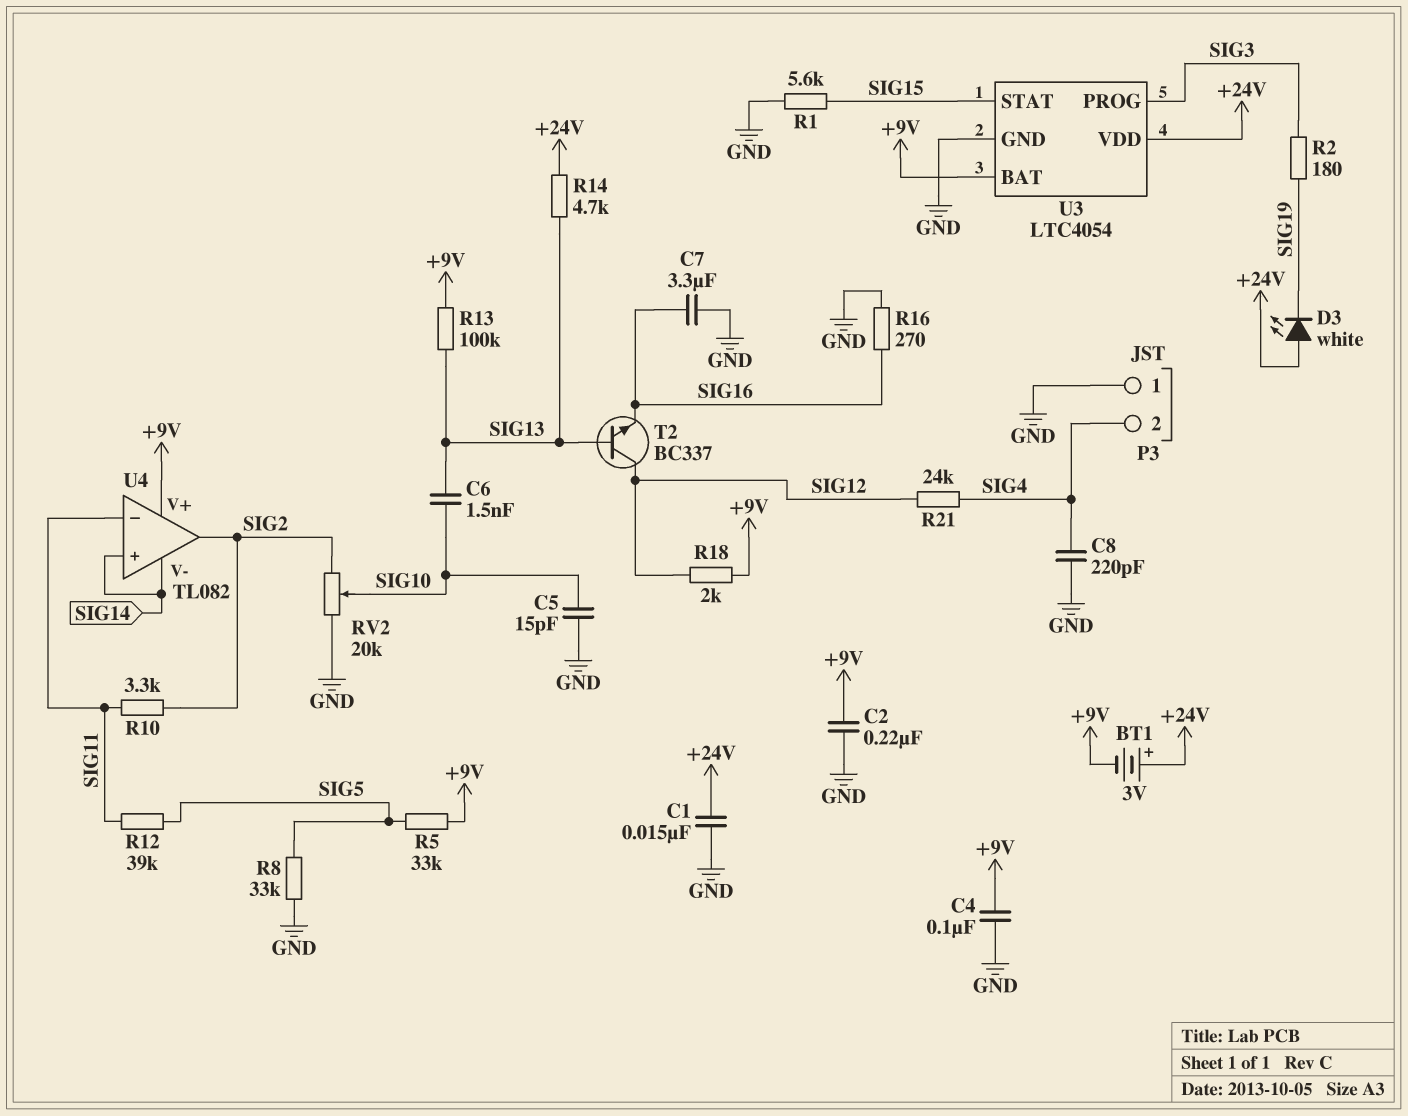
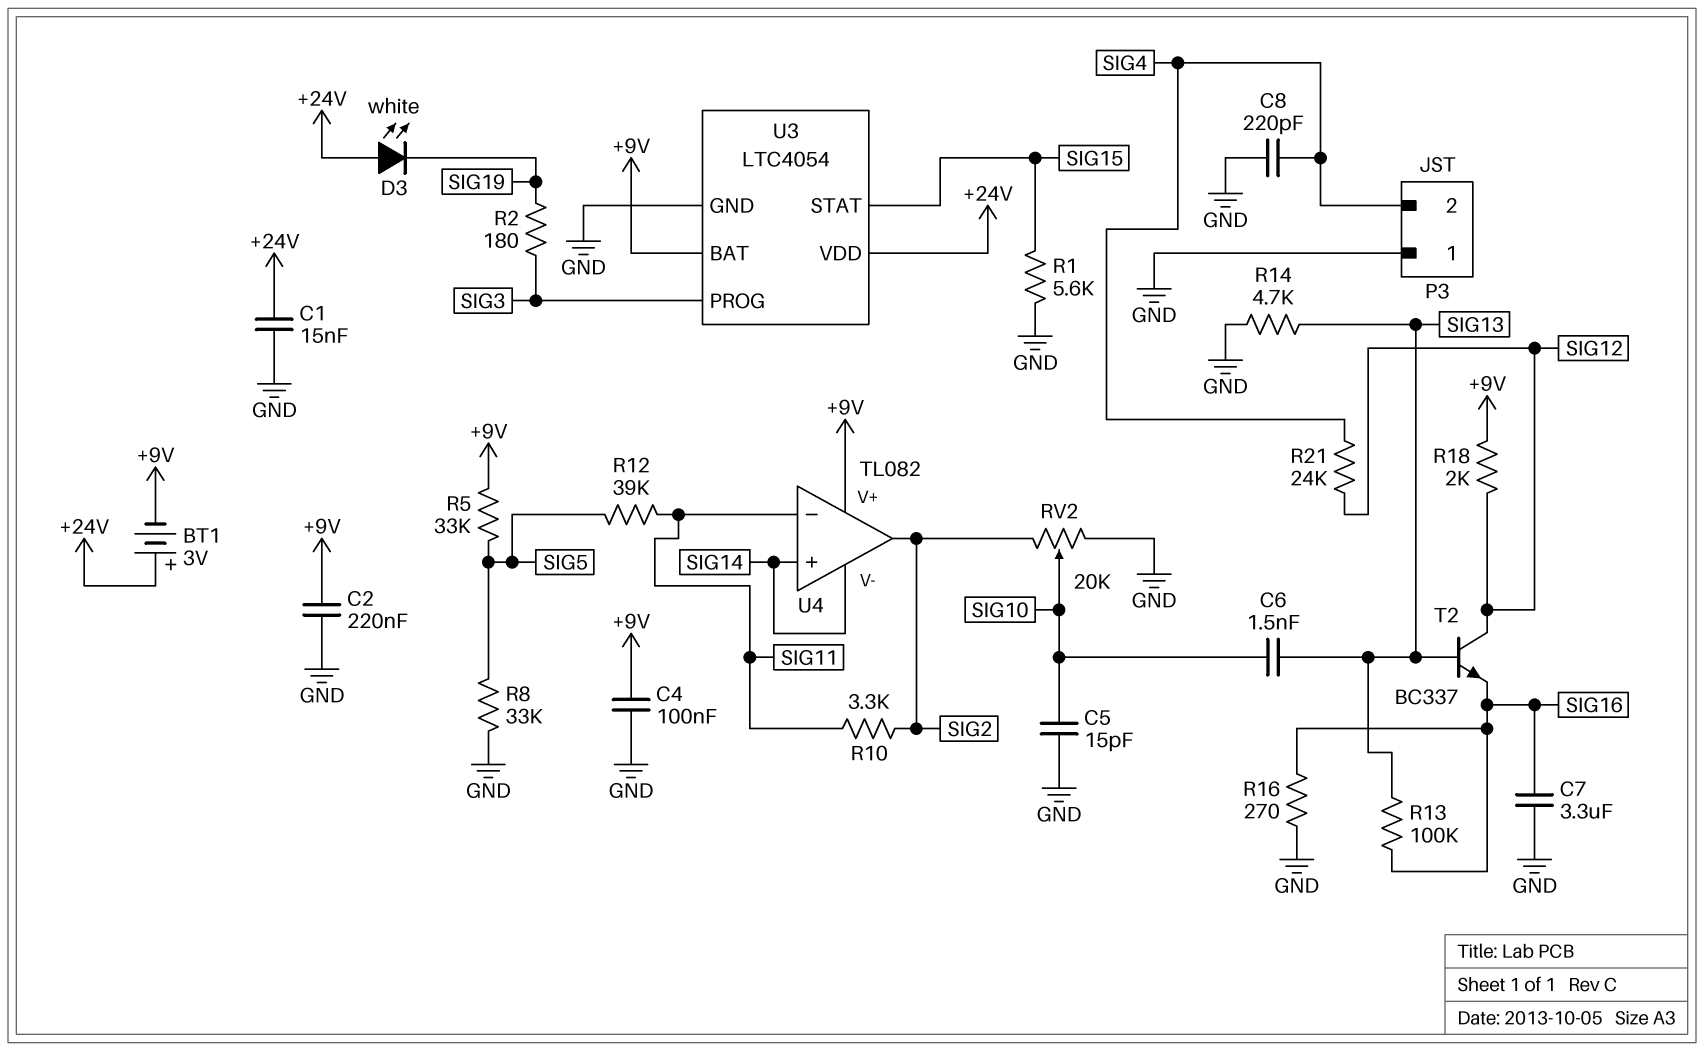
R13: 100k (+9V, SIG13) -> 100k (SIG13, SIG16)
R14: 4.7k (+24V, SIG13) -> 4.7k (GND, SIG13)

